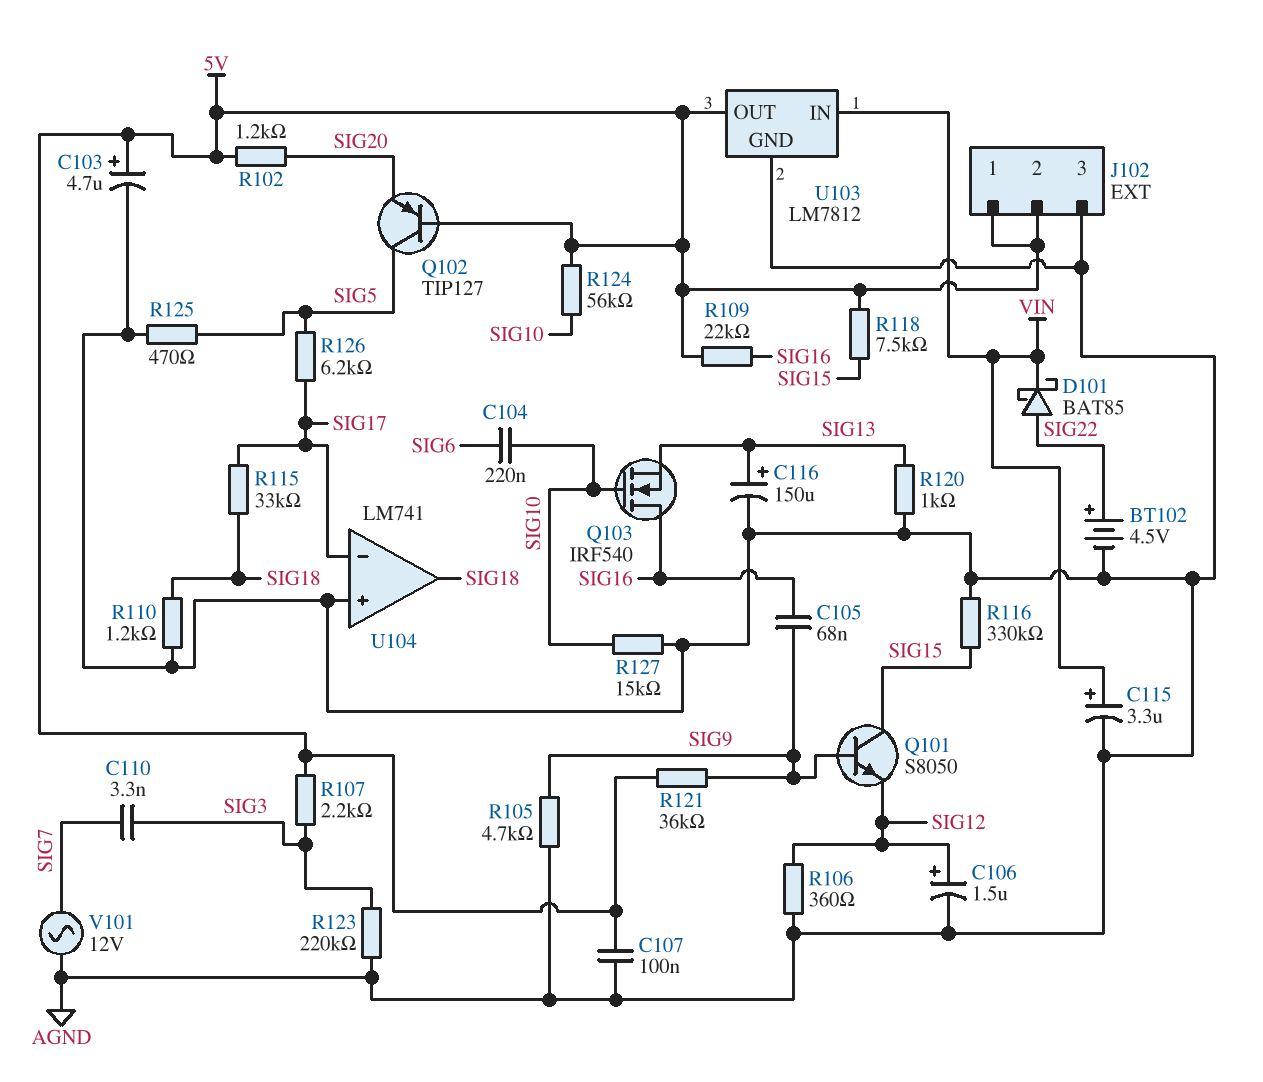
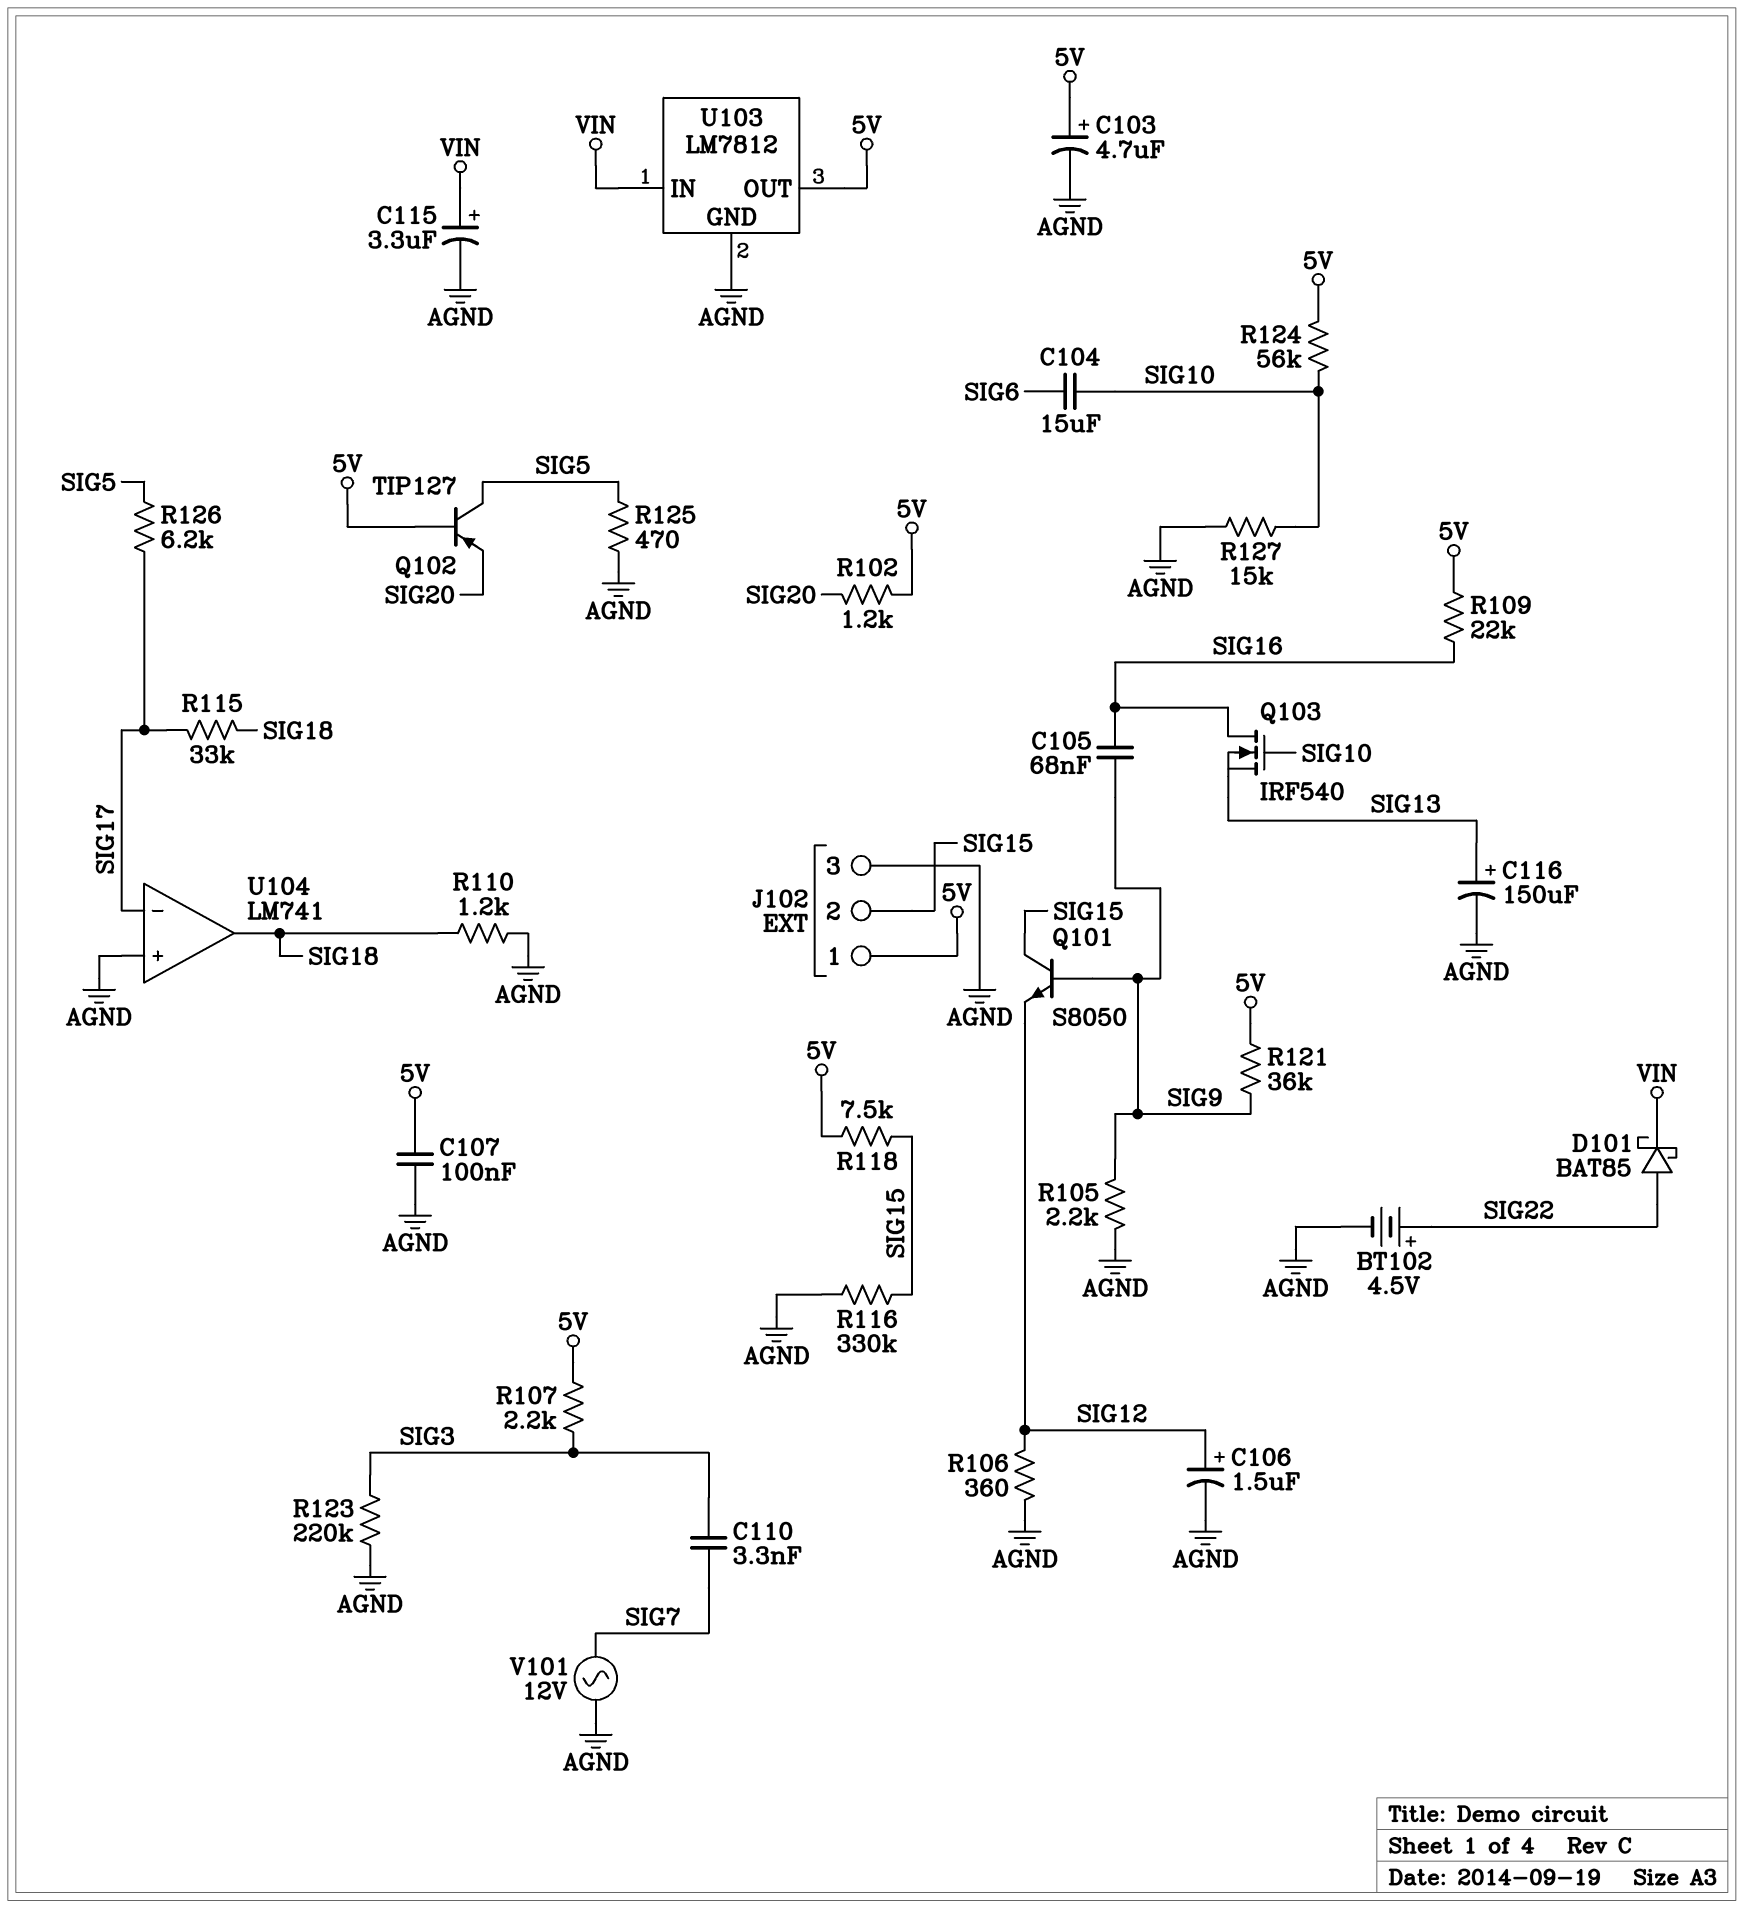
C104: 220nF (SIG6, SIG10) -> 15uF (SIG6, SIG10)
J102 pin 2: 5V -> SIG15
R105: 4.7k (AGND, SIG9) -> 2.2k (AGND, SIG9)
R120: 1k (AGND, SIG13) -> none

